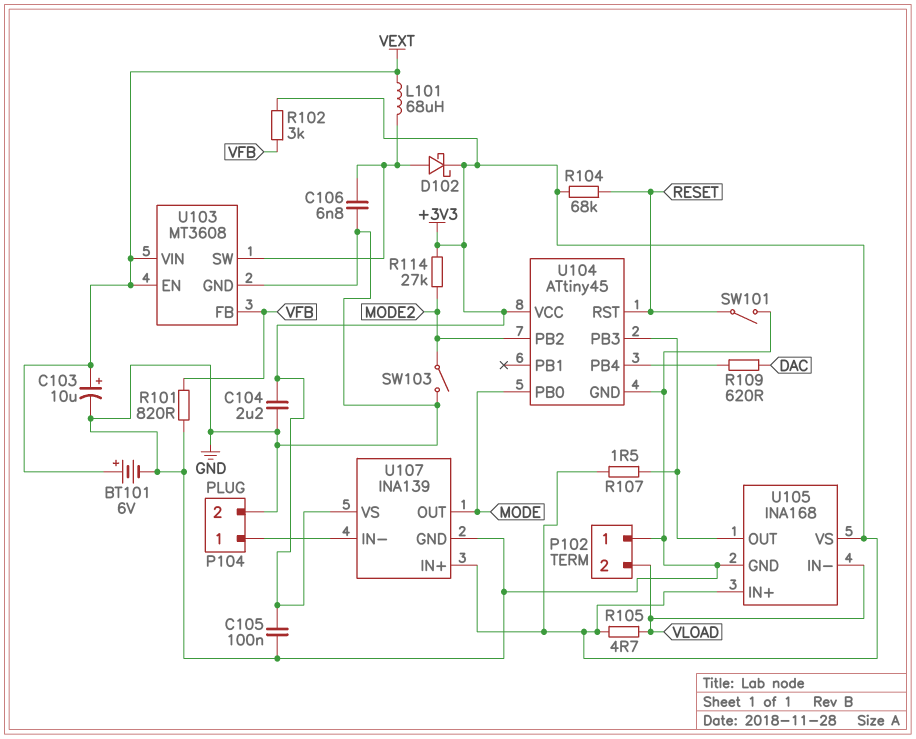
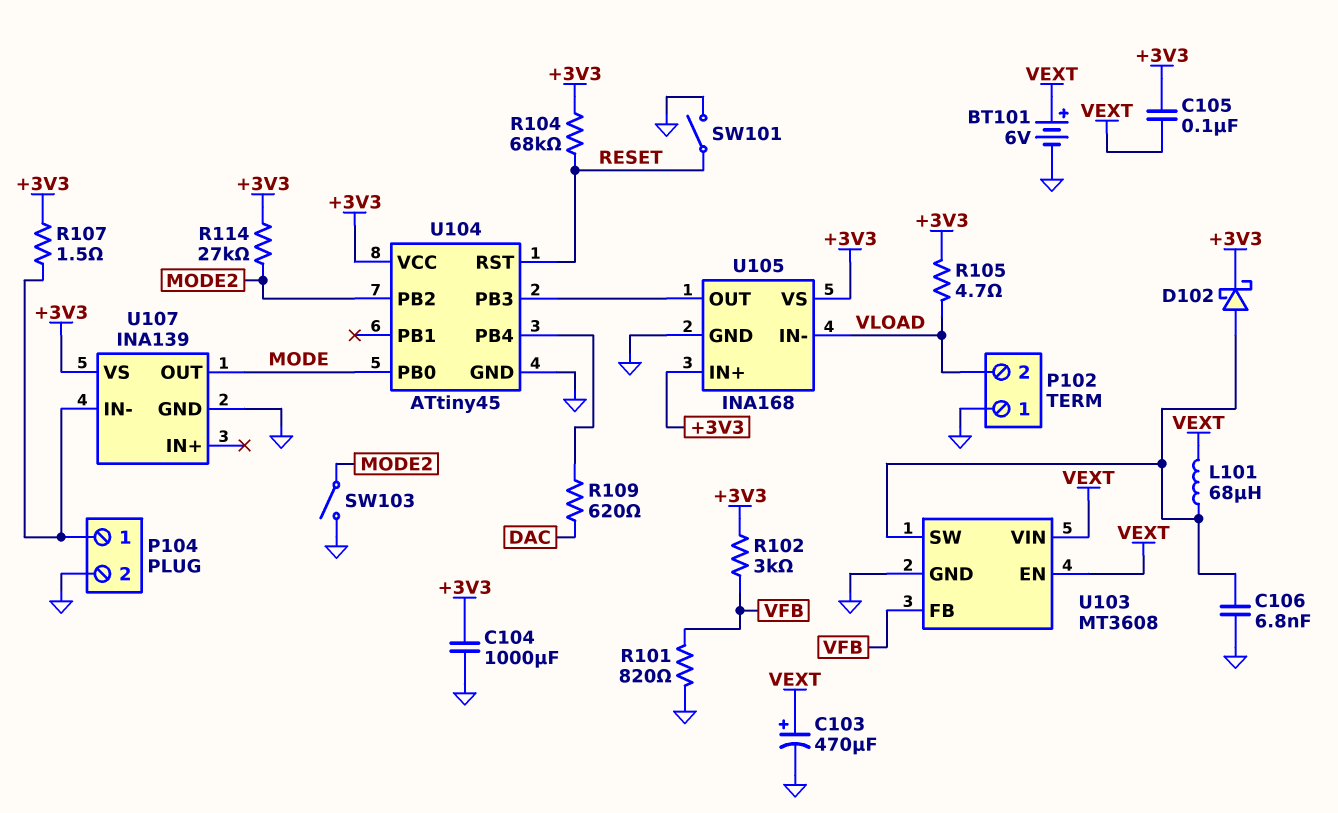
C103: 10uF (plus VEXT, minus GND) -> 470uF (plus VEXT, minus GND)
C104: 2.2uF (+3V3, GND) -> 1000uF (+3V3, GND)
C105: 100nF (+3V3, GND) -> 100nF (+3V3, VEXT)
R107: 1.5 (+3V3, U104/PB3) -> 1.5 (+3V3, P104/1)
U107 pin IN+: +3V3 -> none

